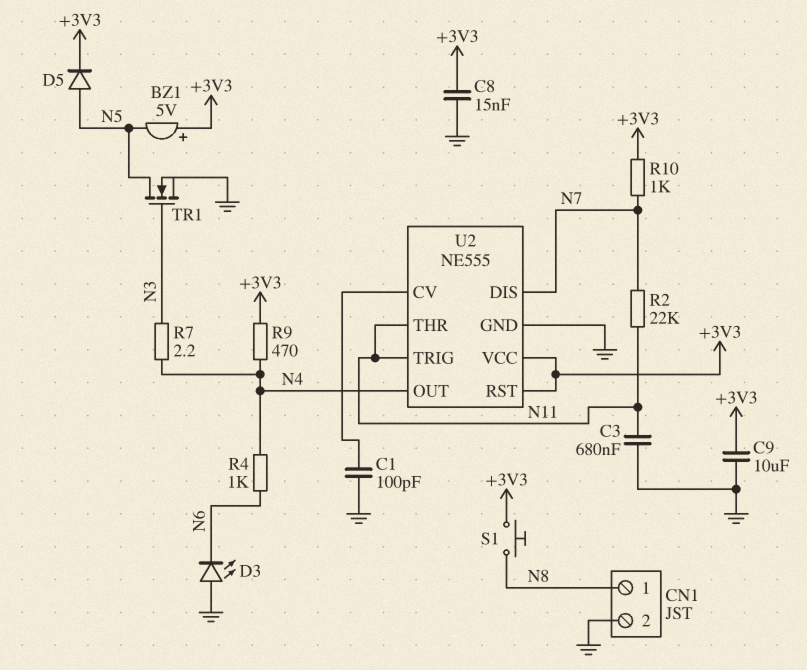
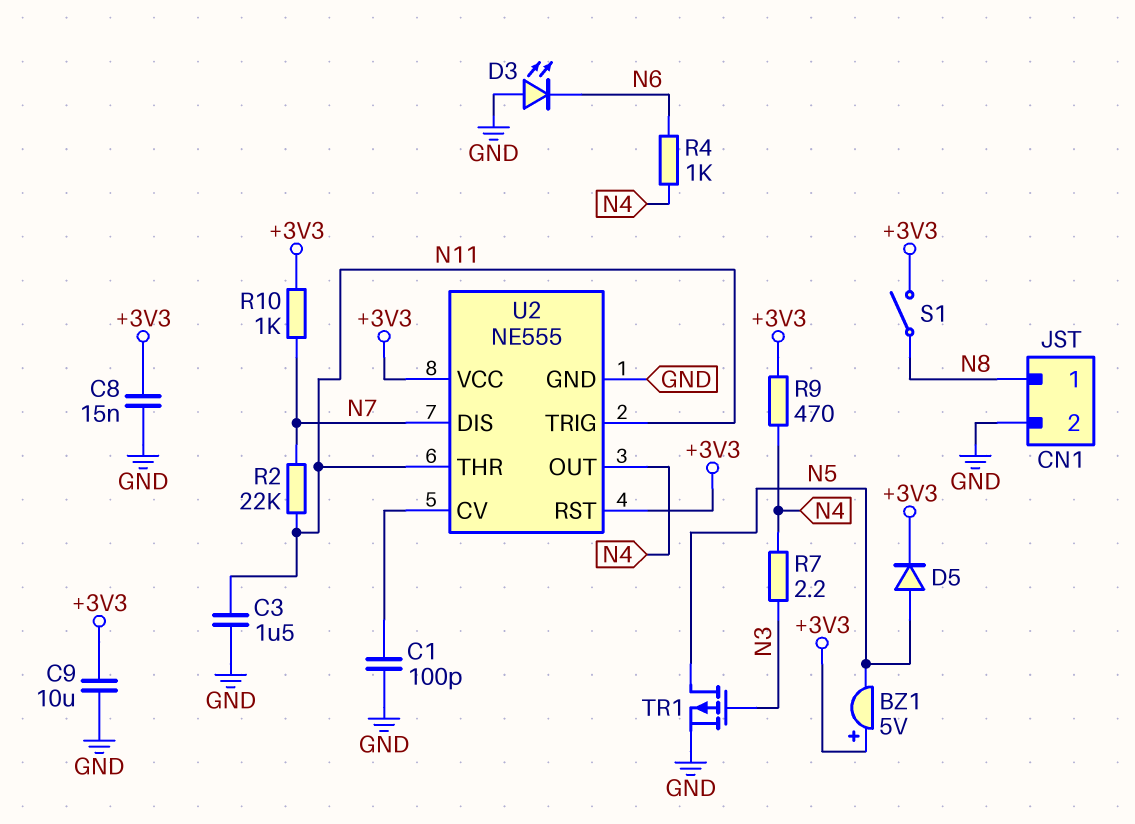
C3: 680nF (GND, N11) -> 1.5uF (GND, N11)
S1: button (+3V3, N8) -> switch (+3V3, N8)
TR1: NMOS (G N3, D N5, S GND) -> PMOS (G N3, D N5, S GND)

